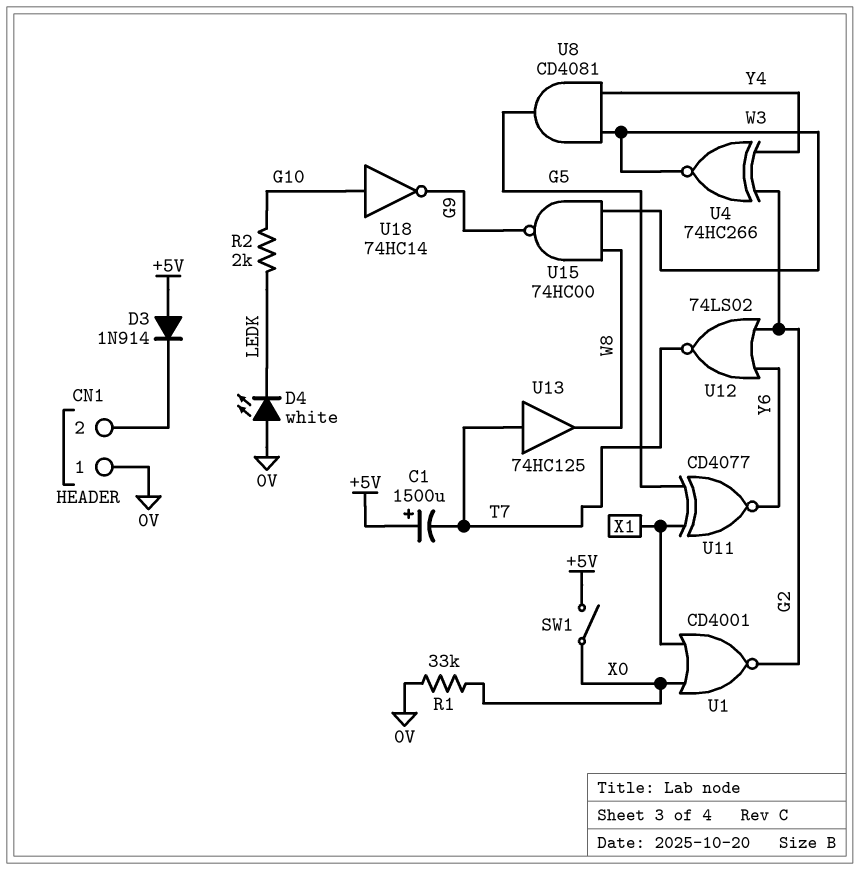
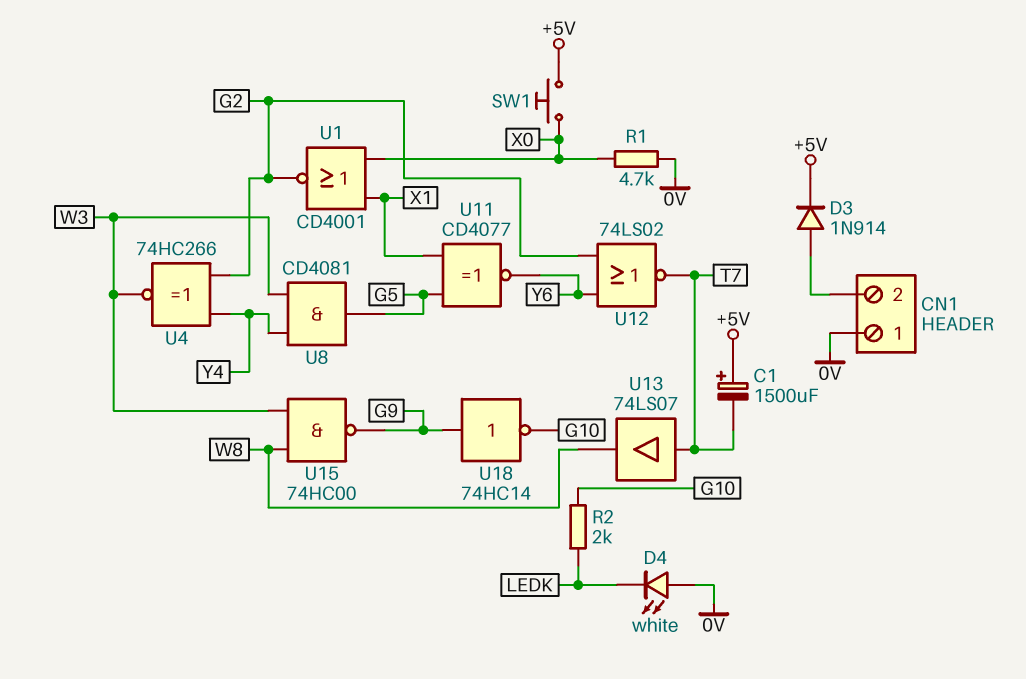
D3: diode 1N914 (A +5V, K CN1/2) -> diode 1N914 (A CN1/2, K +5V)
R1: 33k (0V, X0) -> 4.7k (0V, X0)
SW1: switch (+5V, X0) -> button (+5V, X0)
U13: buffer 74HC125 (in T7, out W8) -> buffer 74LS07 (in T7, out W8)
U18: NOT 74HC14 (in G10, out G9) -> NOT 74HC14 (in G9, out G10)

